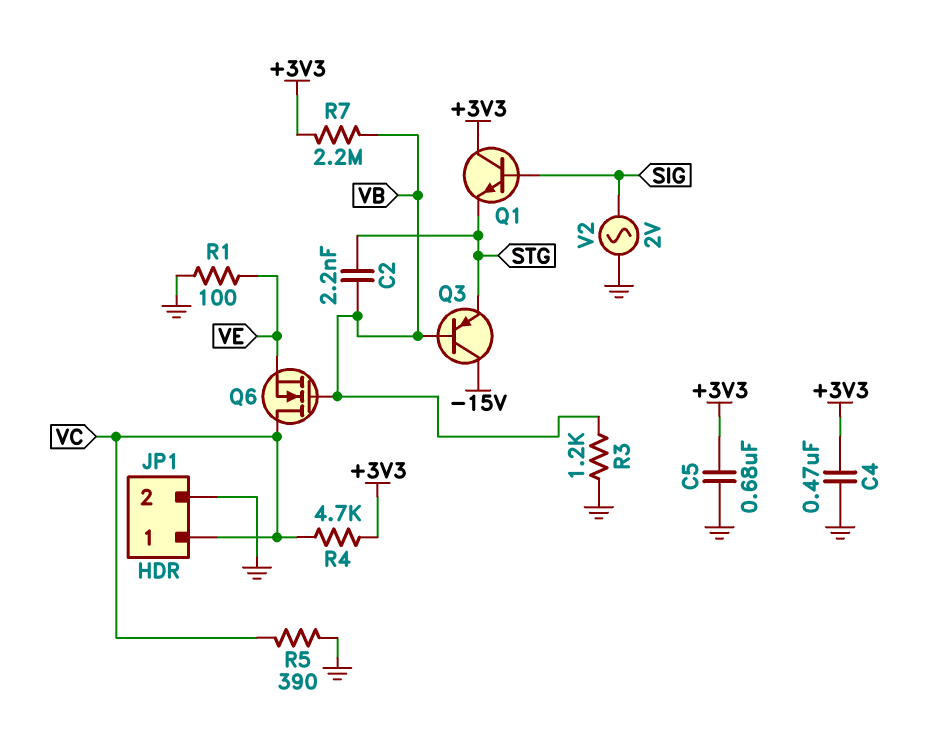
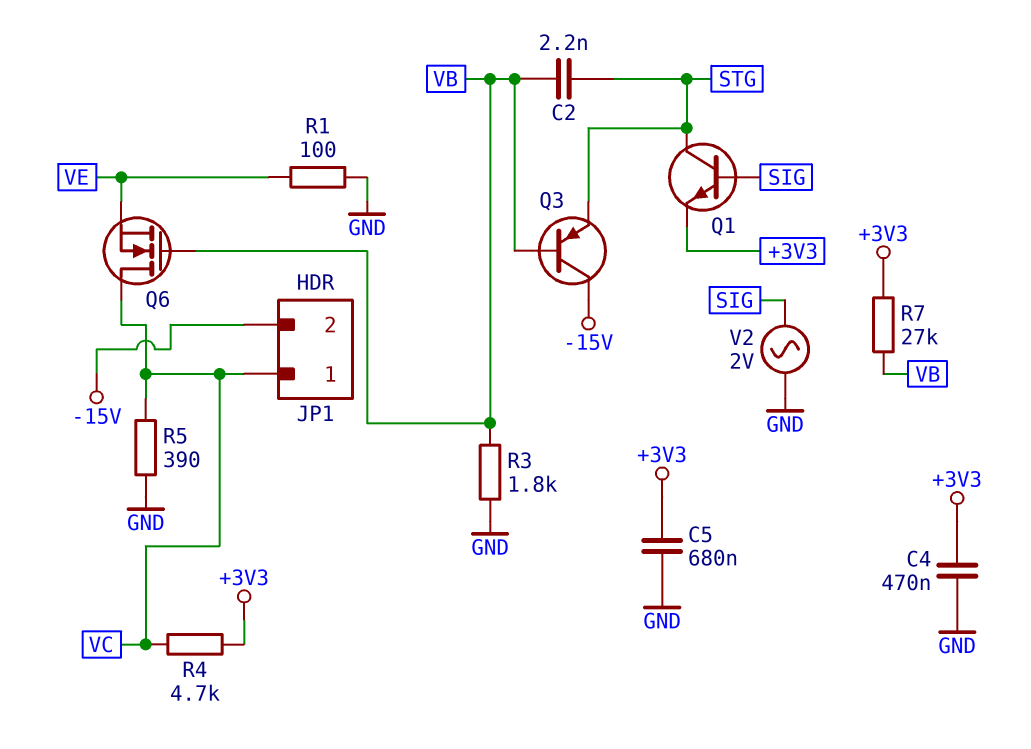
JP1 pin 2: GND -> -15V
Q1: NPN (B SIG, C +3V3, E STG) -> NPN (B SIG, C STG, E +3V3)
R3: 1.2k (GND, VB) -> 1.8k (GND, VB)
R7: 2.2M (+3V3, VB) -> 27k (+3V3, VB)

